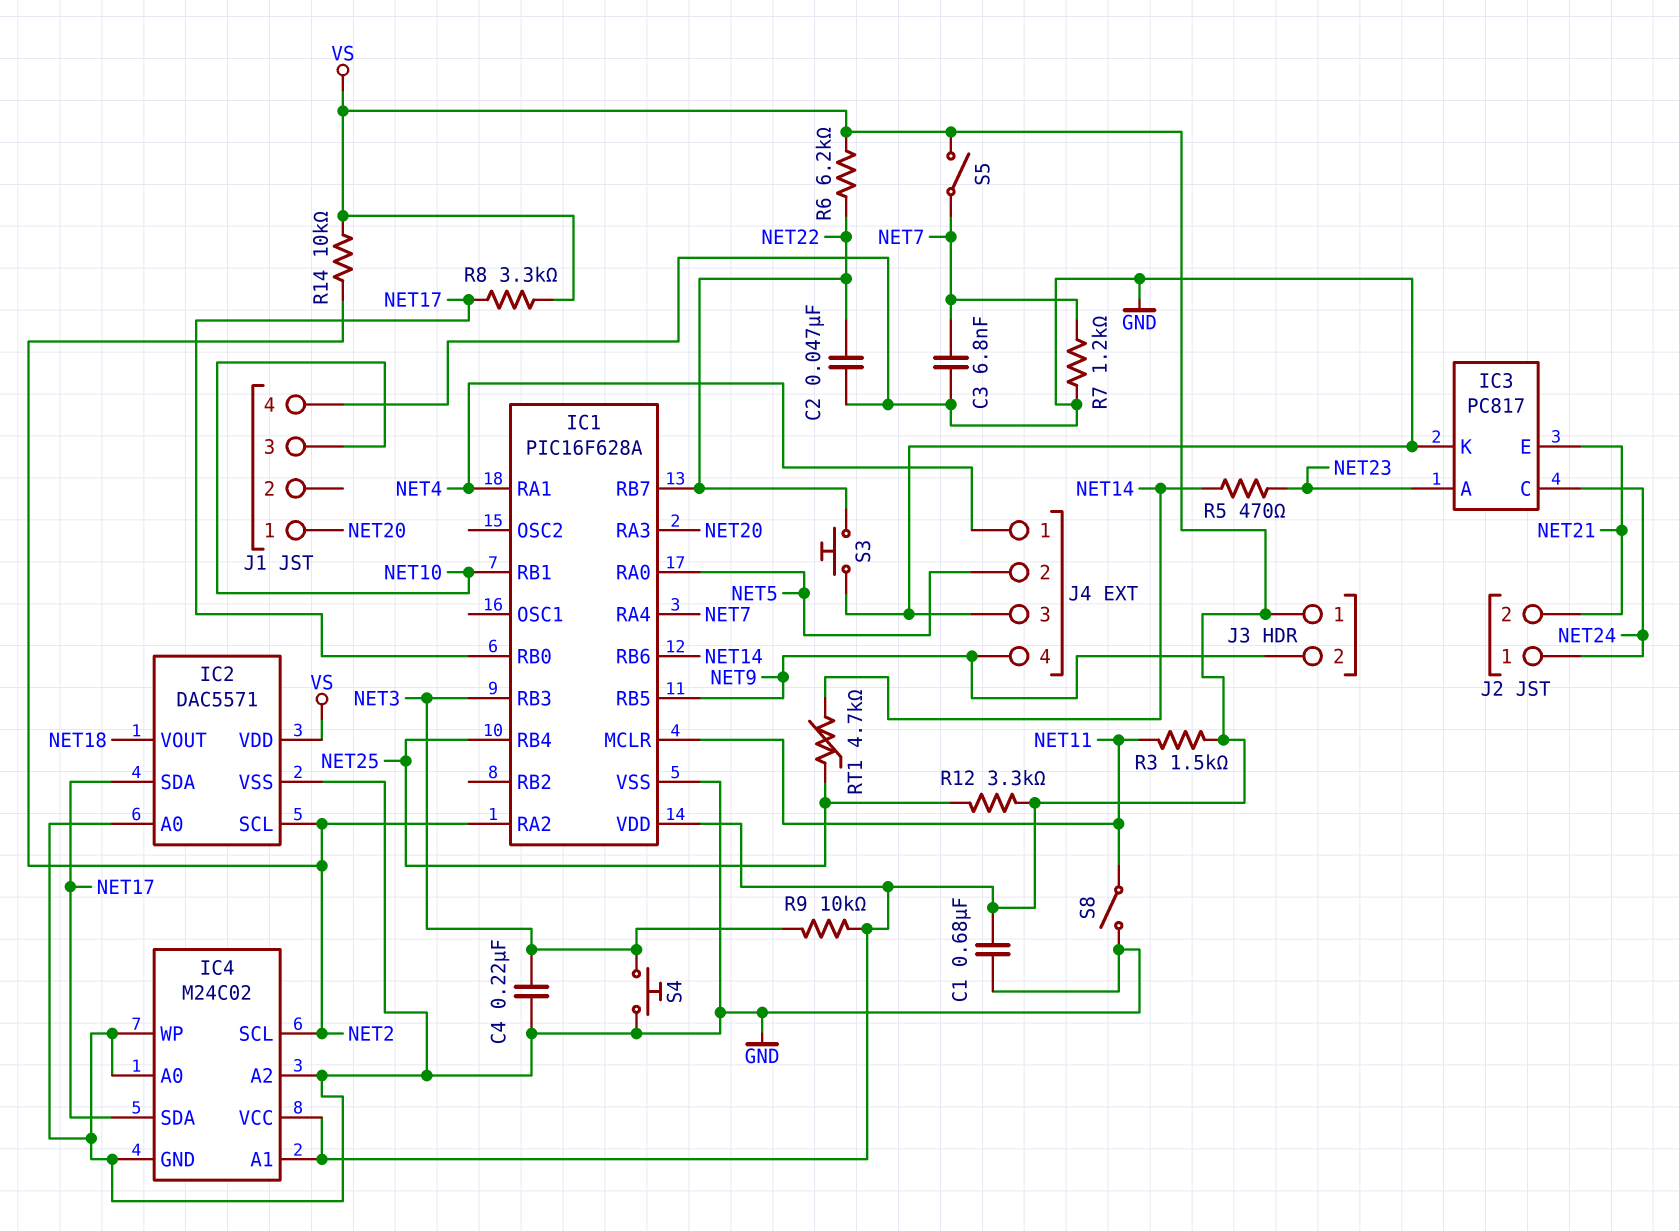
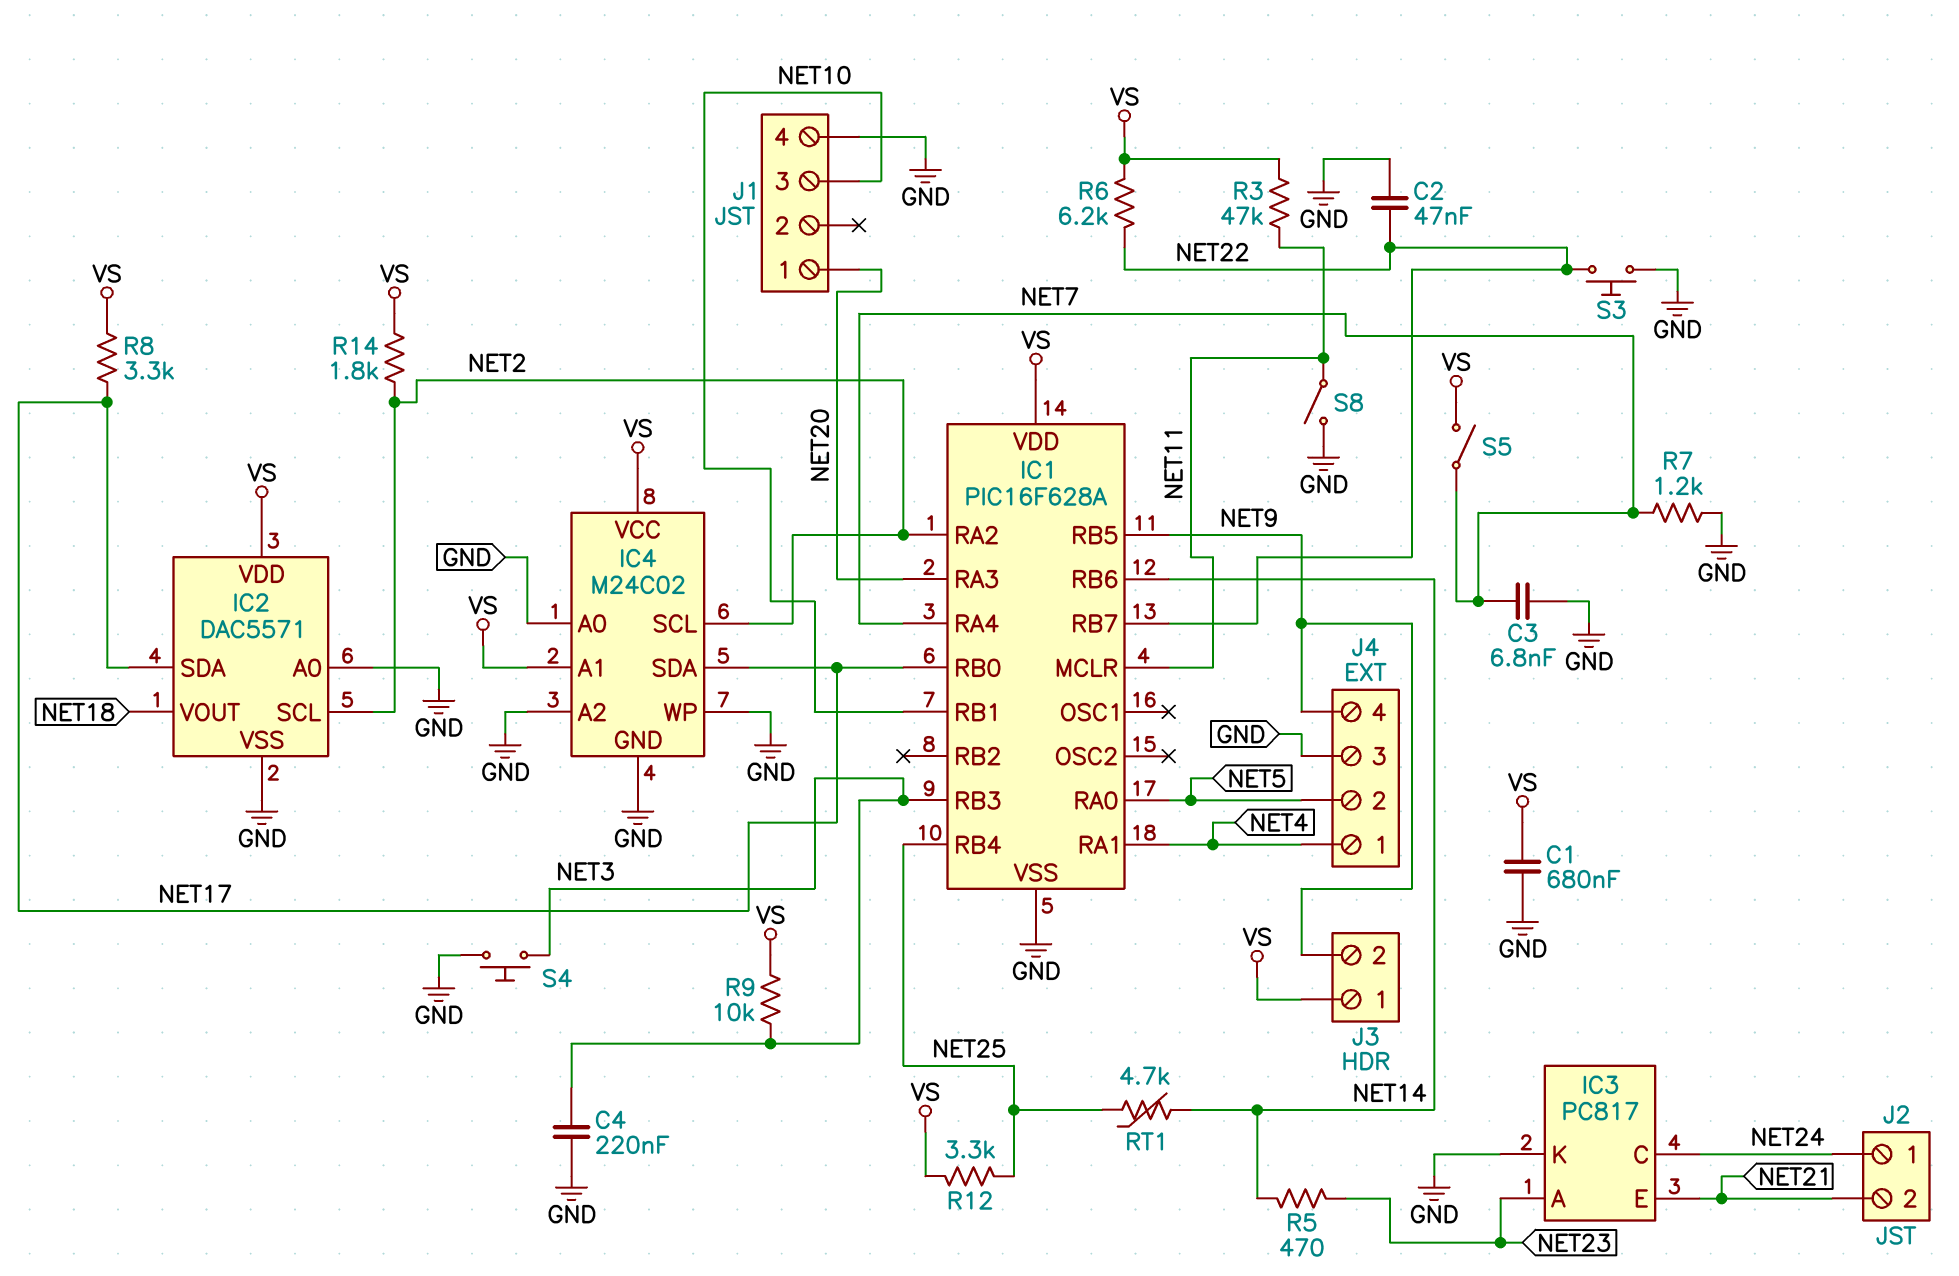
R3: 1.5k (NET11, VS) -> 47k (NET11, VS)
R14: 10k (NET2, VS) -> 1.8k (NET2, VS)

